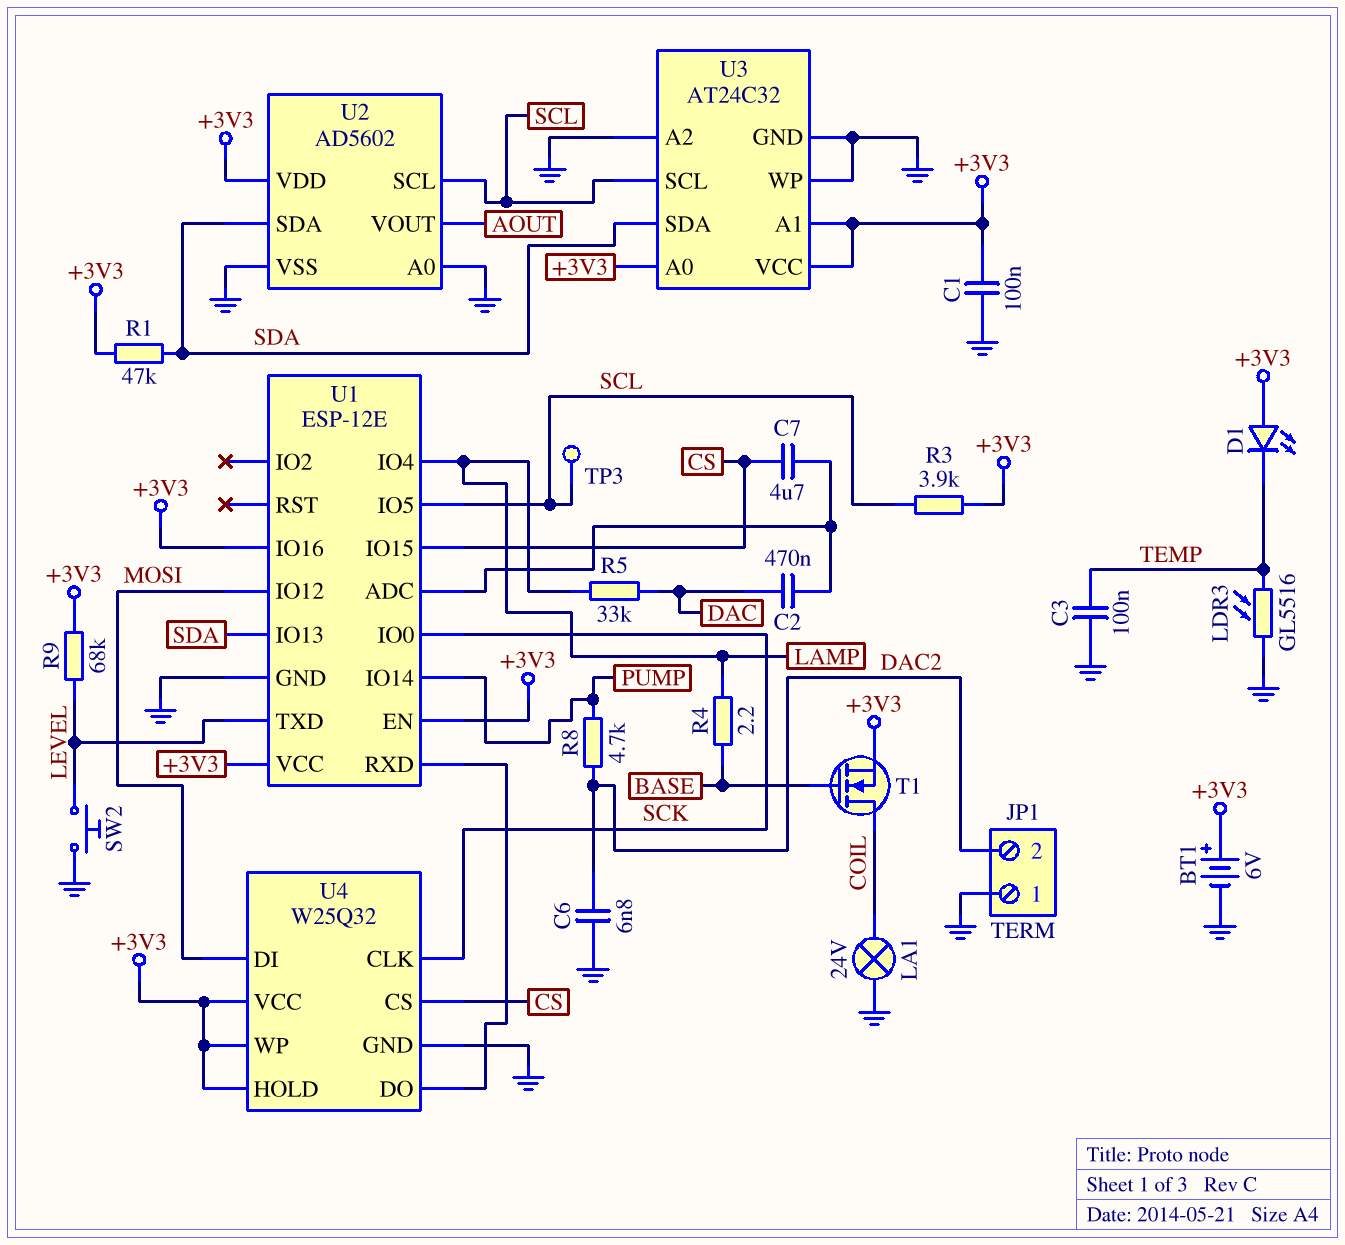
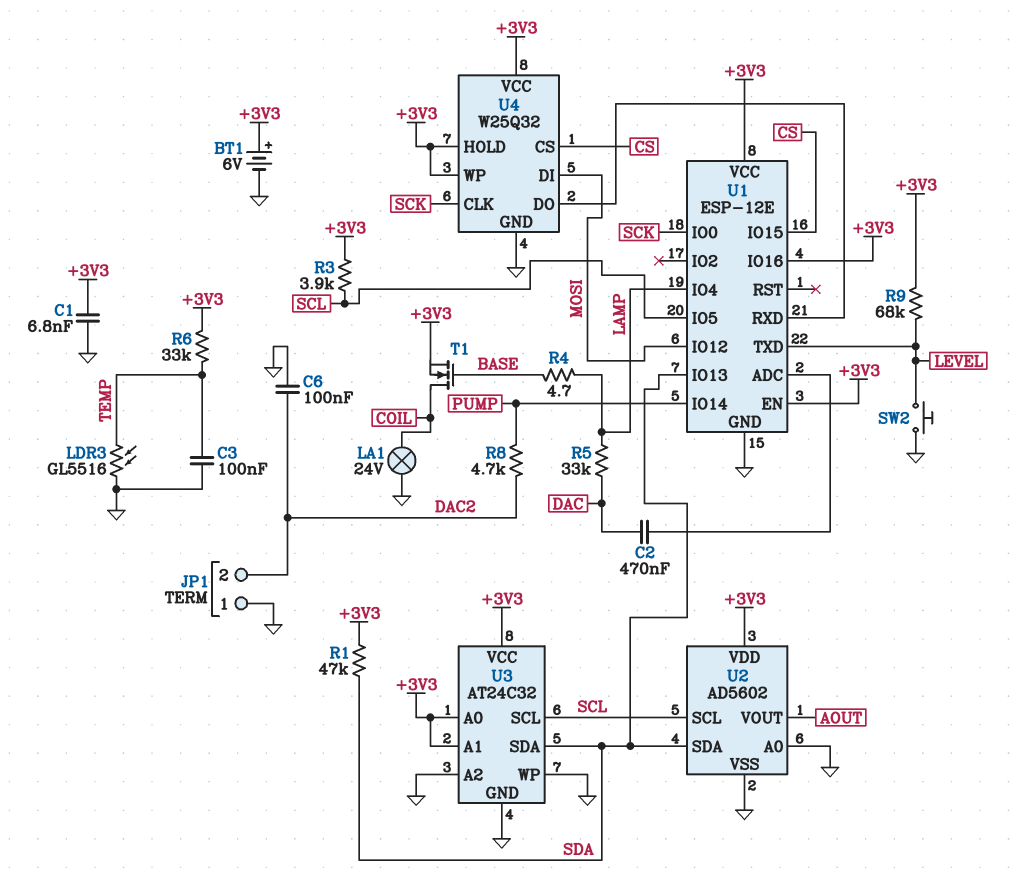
C1: 100nF (+3V3, GND) -> 6.8nF (+3V3, GND)
C6: 6.8nF (DAC2, GND) -> 100nF (DAC2, GND)
C7: 4.7uF (CS, U1/ADC) -> none
D1: LED (A +3V3, K TEMP) -> none
R4: 2.2 (BASE, LAMP) -> 4.7 (BASE, LAMP)
R6: none -> 33k (+3V3, TEMP)
TP3: test point (SCL) -> none

